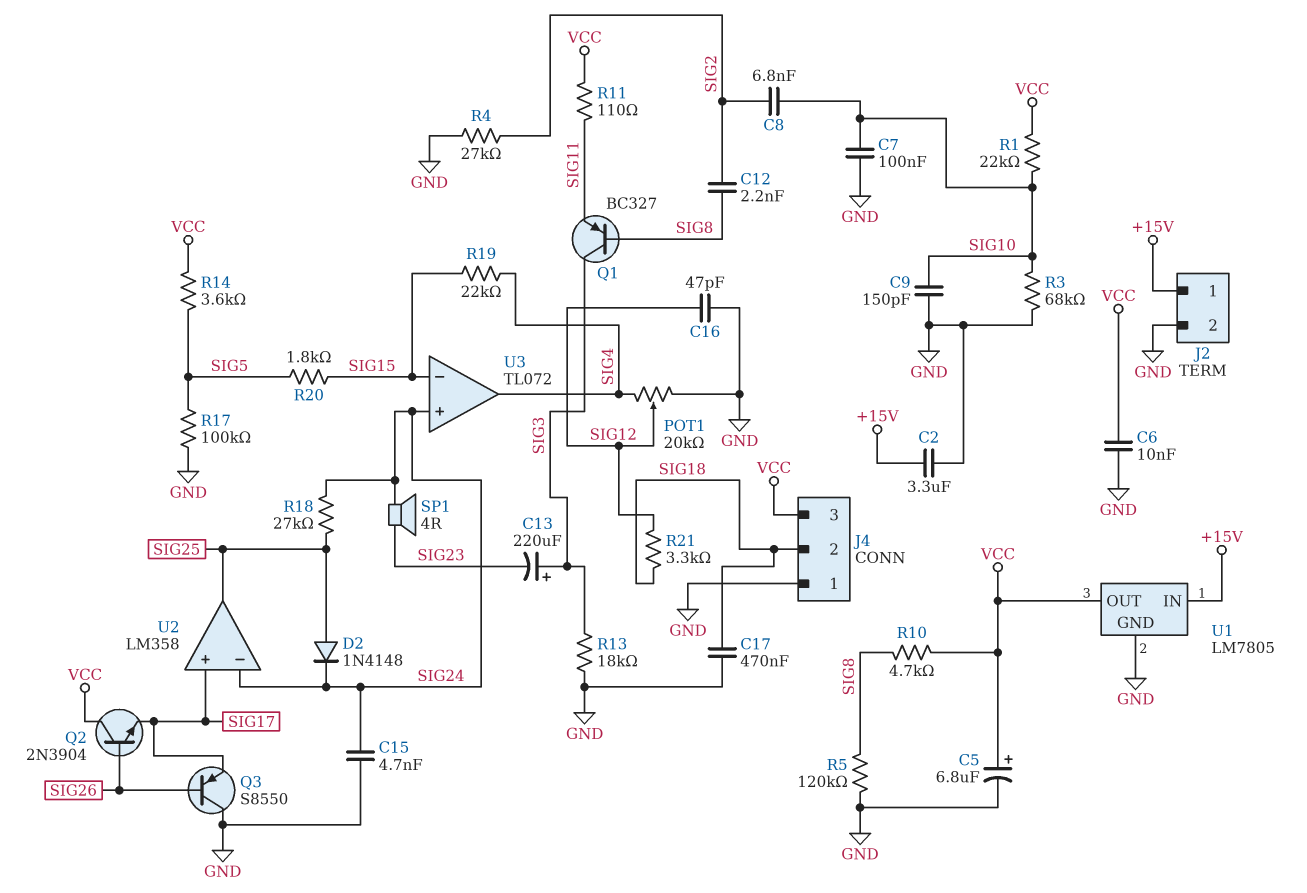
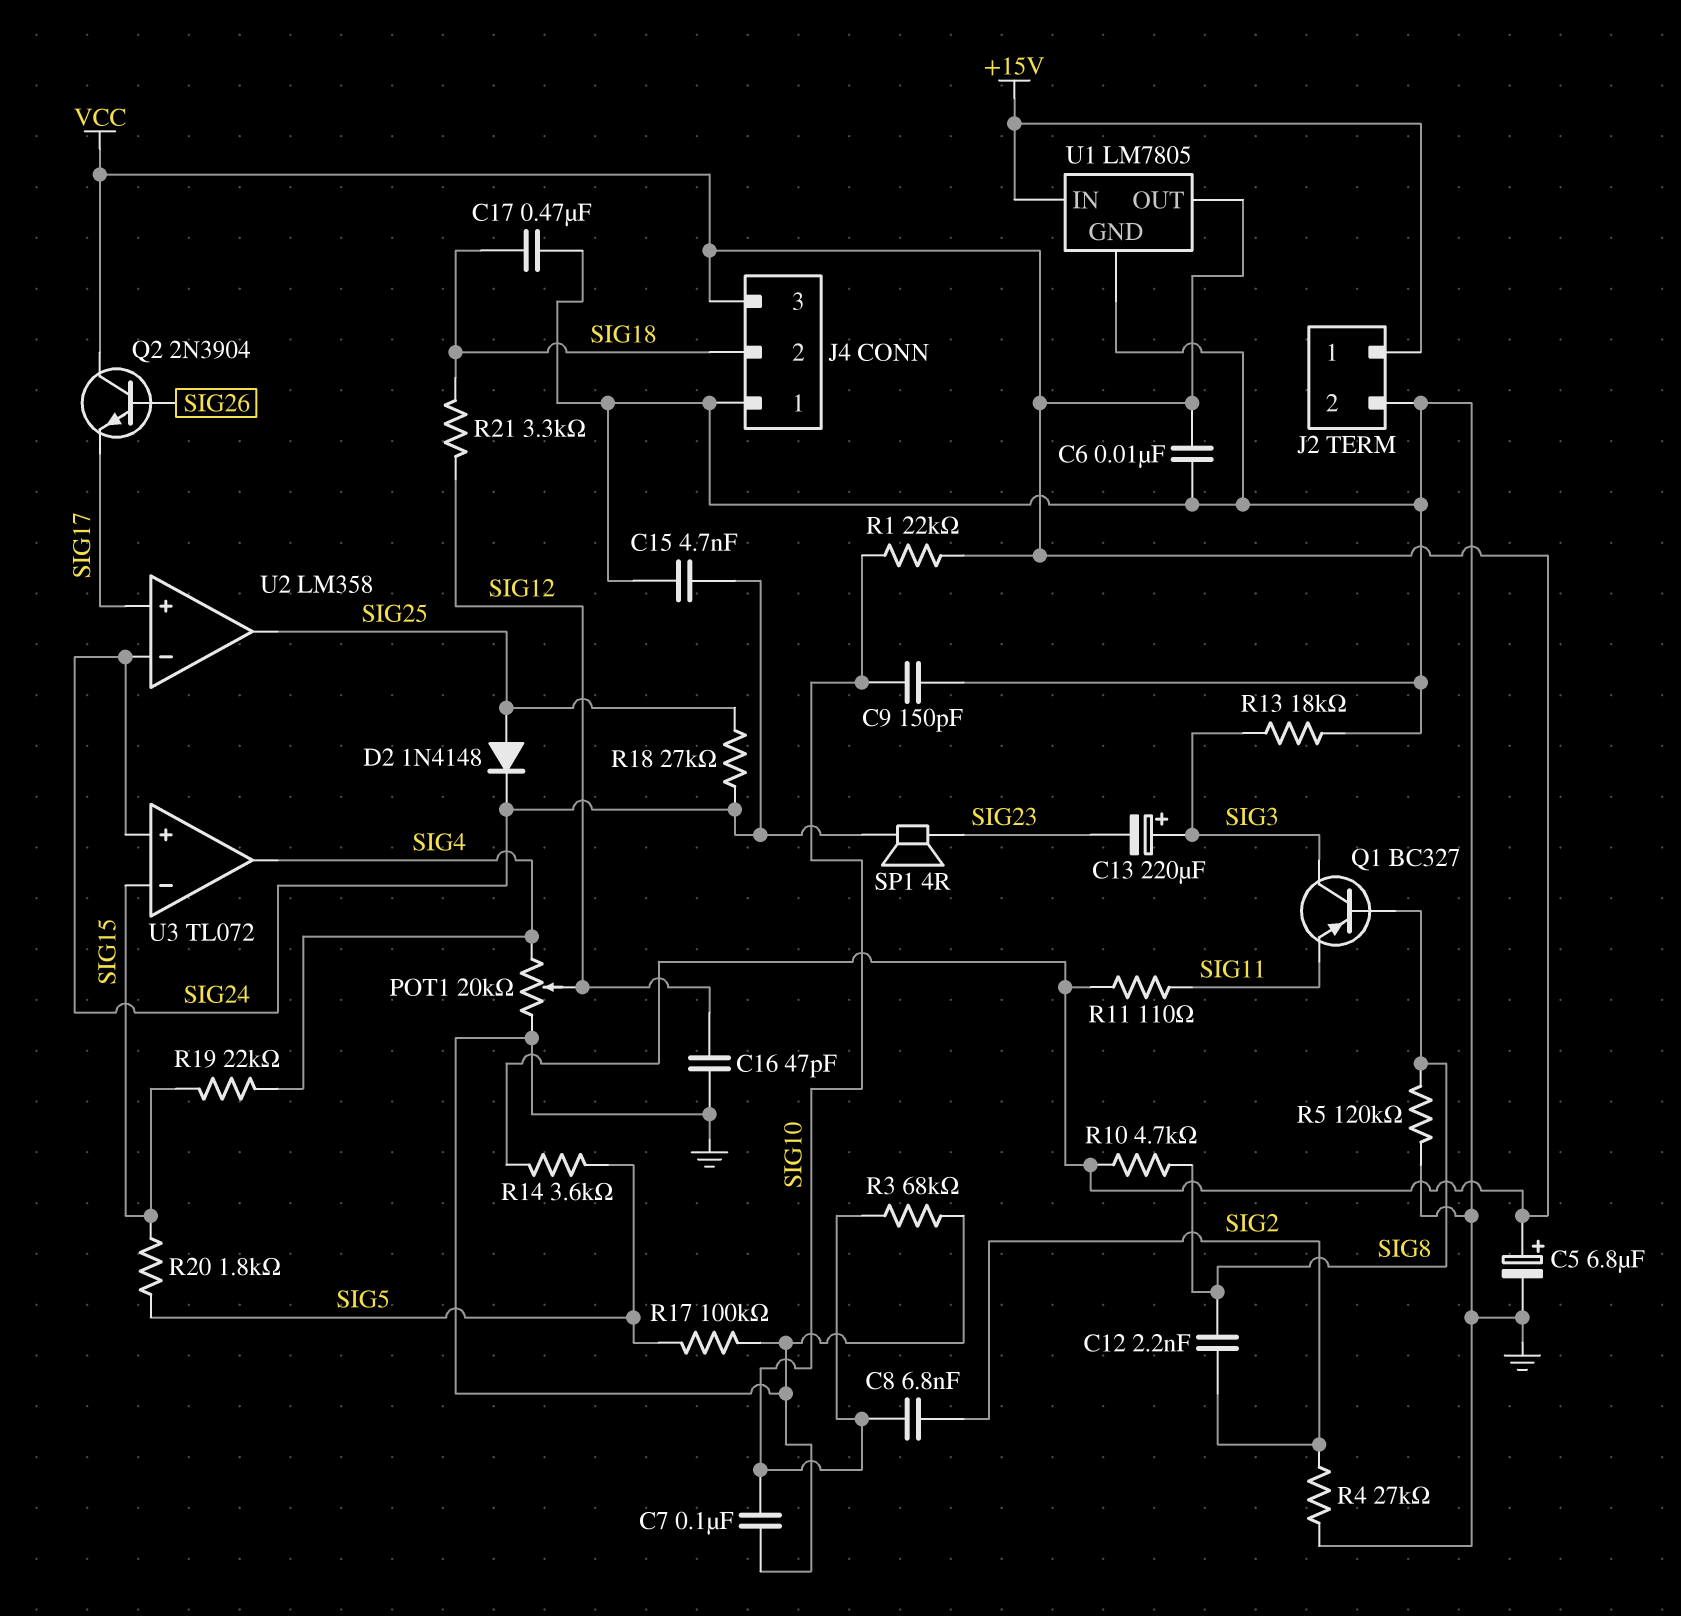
C2: 3.3uF (+15V, GND) -> none
Q3: PNP S8550 (B SIG26, C GND, E SIG17) -> none

